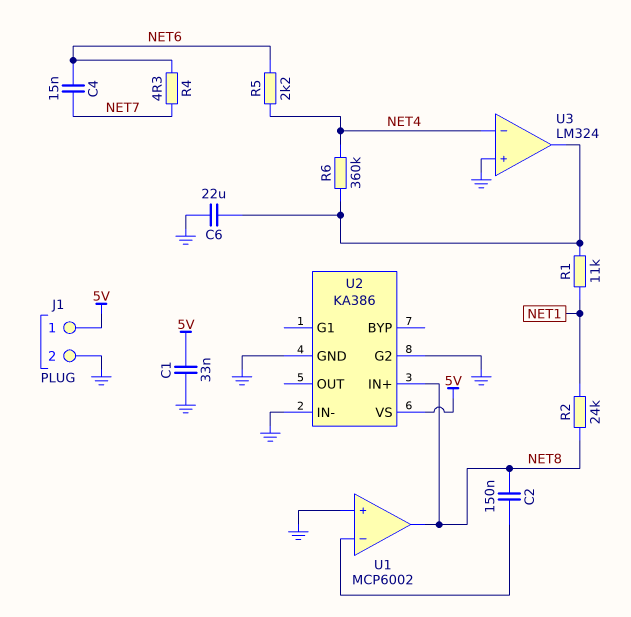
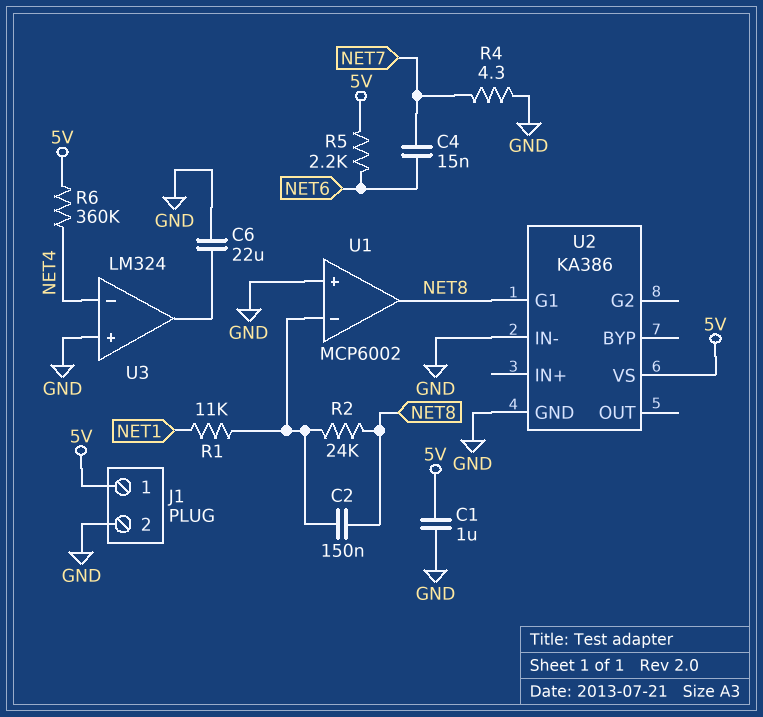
C1: 33nF (5V, GND) -> 1uF (5V, GND)
R1: 11k (NET1, U3/out) -> 11k (NET1, U1/in-)
R2: 24k (NET1, NET8) -> 24k (NET8, U1/in-)
R4: 4.3 (NET6, NET7) -> 4.3 (GND, NET7)
R5: 2.2k (NET4, NET6) -> 2.2k (5V, NET6)
R6: 360k (NET4, U3/out) -> 360k (5V, NET4)
U2 pin G1: none -> NET8
U2 pin G2: GND -> none
U2 pin IN+: NET8 -> none

